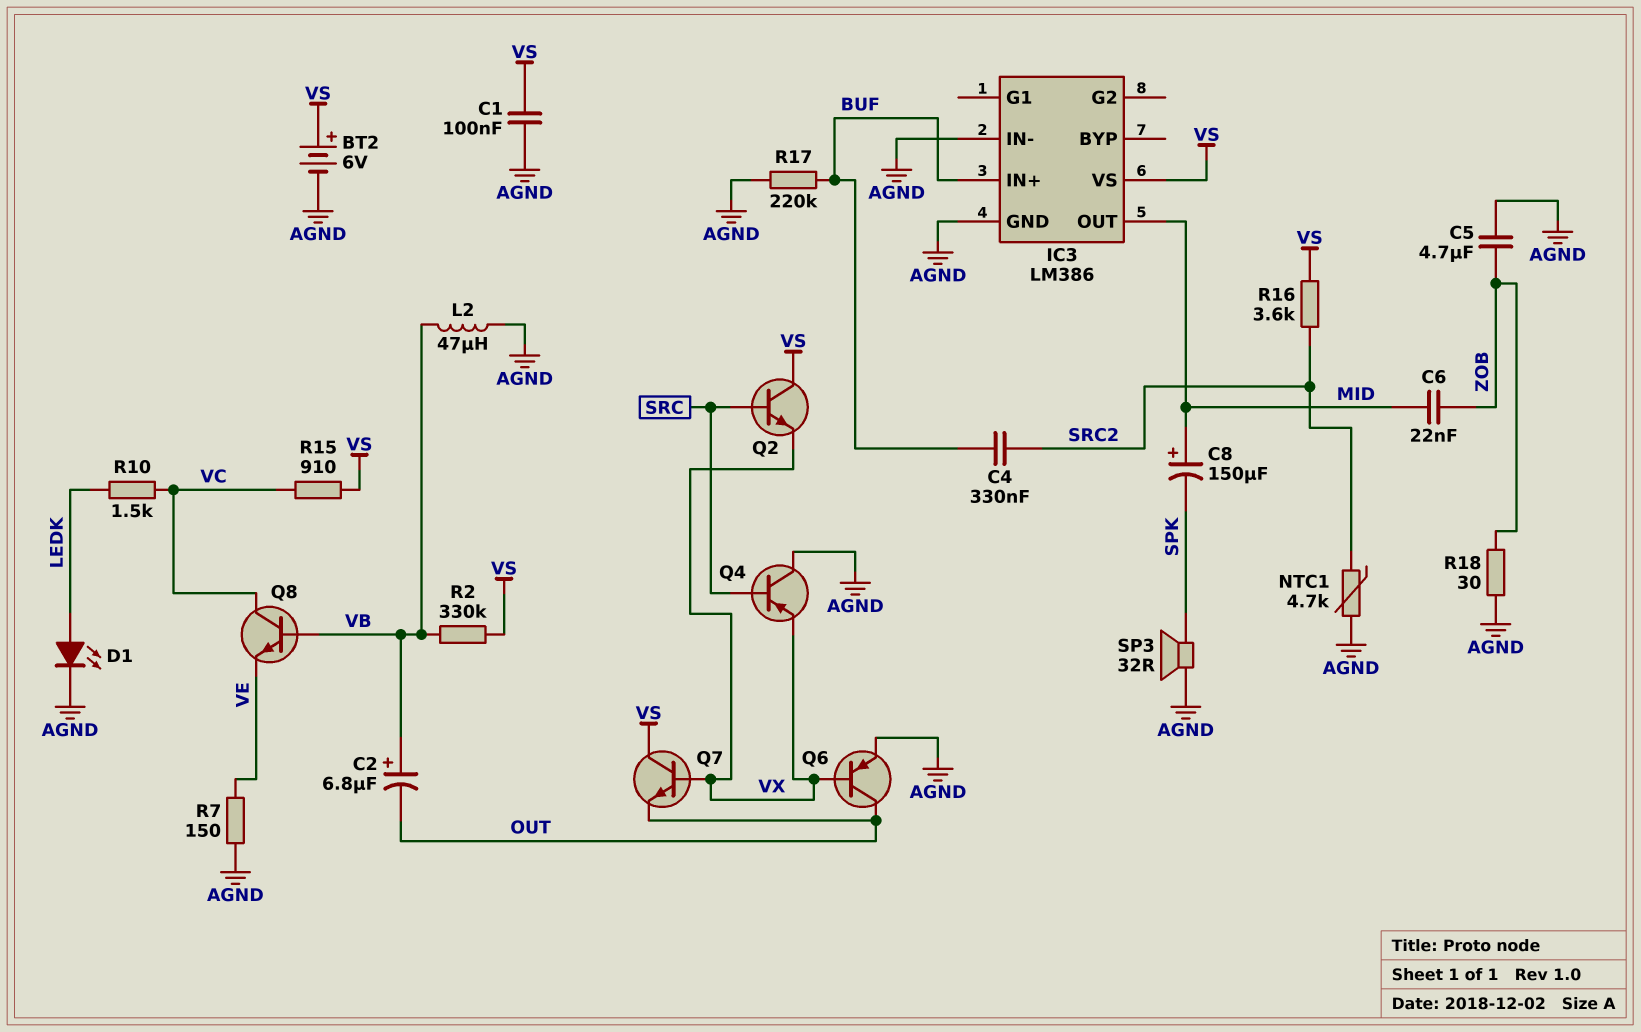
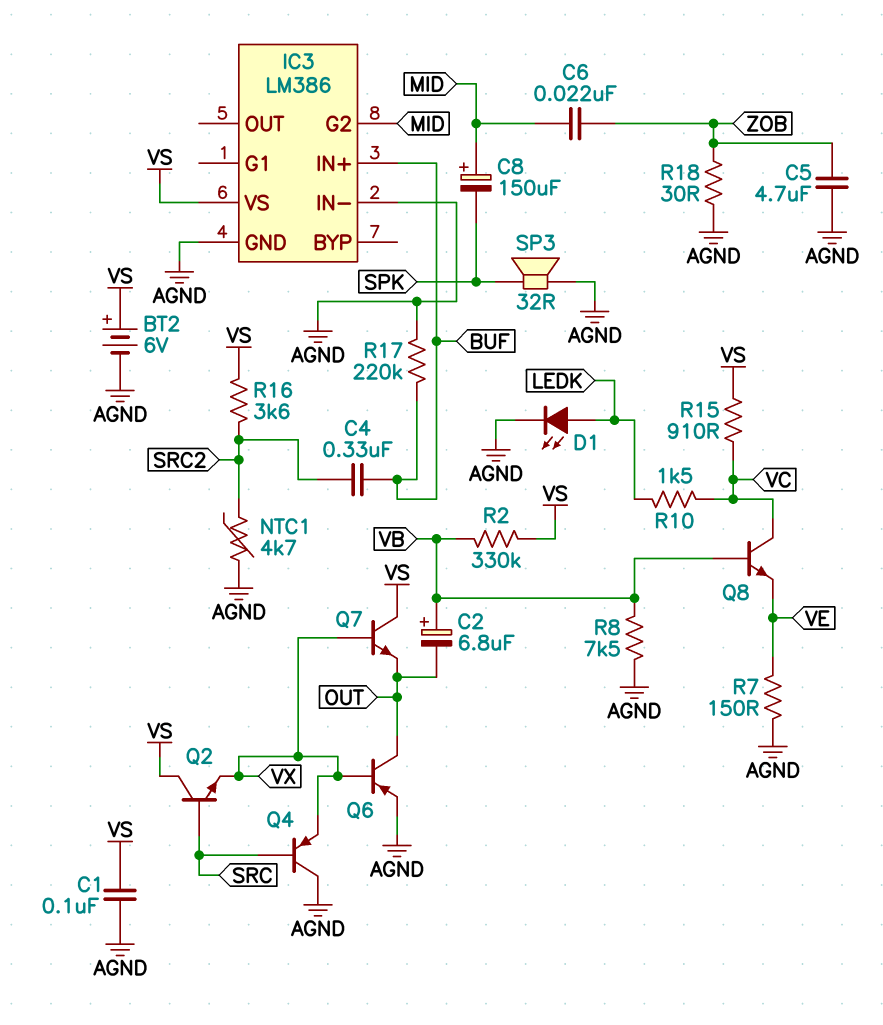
IC3 pin G2: none -> MID
IC3 pin OUT: MID -> none
L2: 47uH (AGND, VB) -> none
R8: none -> 7.5k (AGND, VB)

